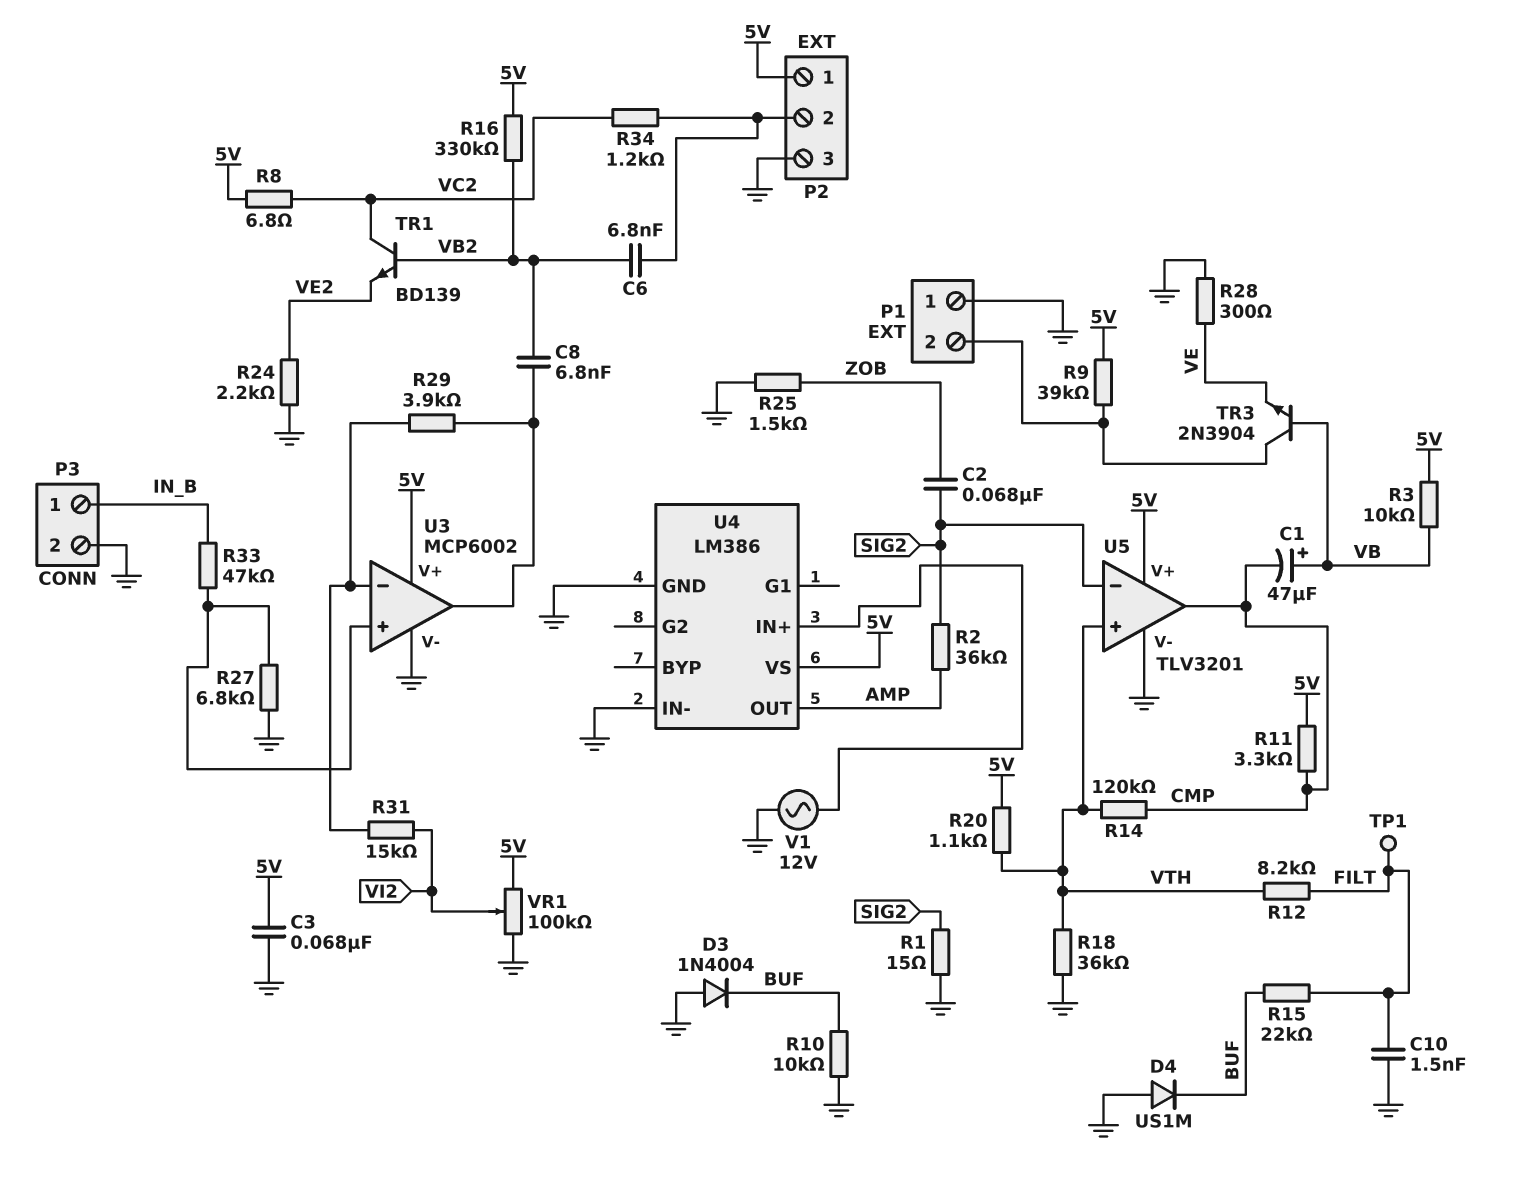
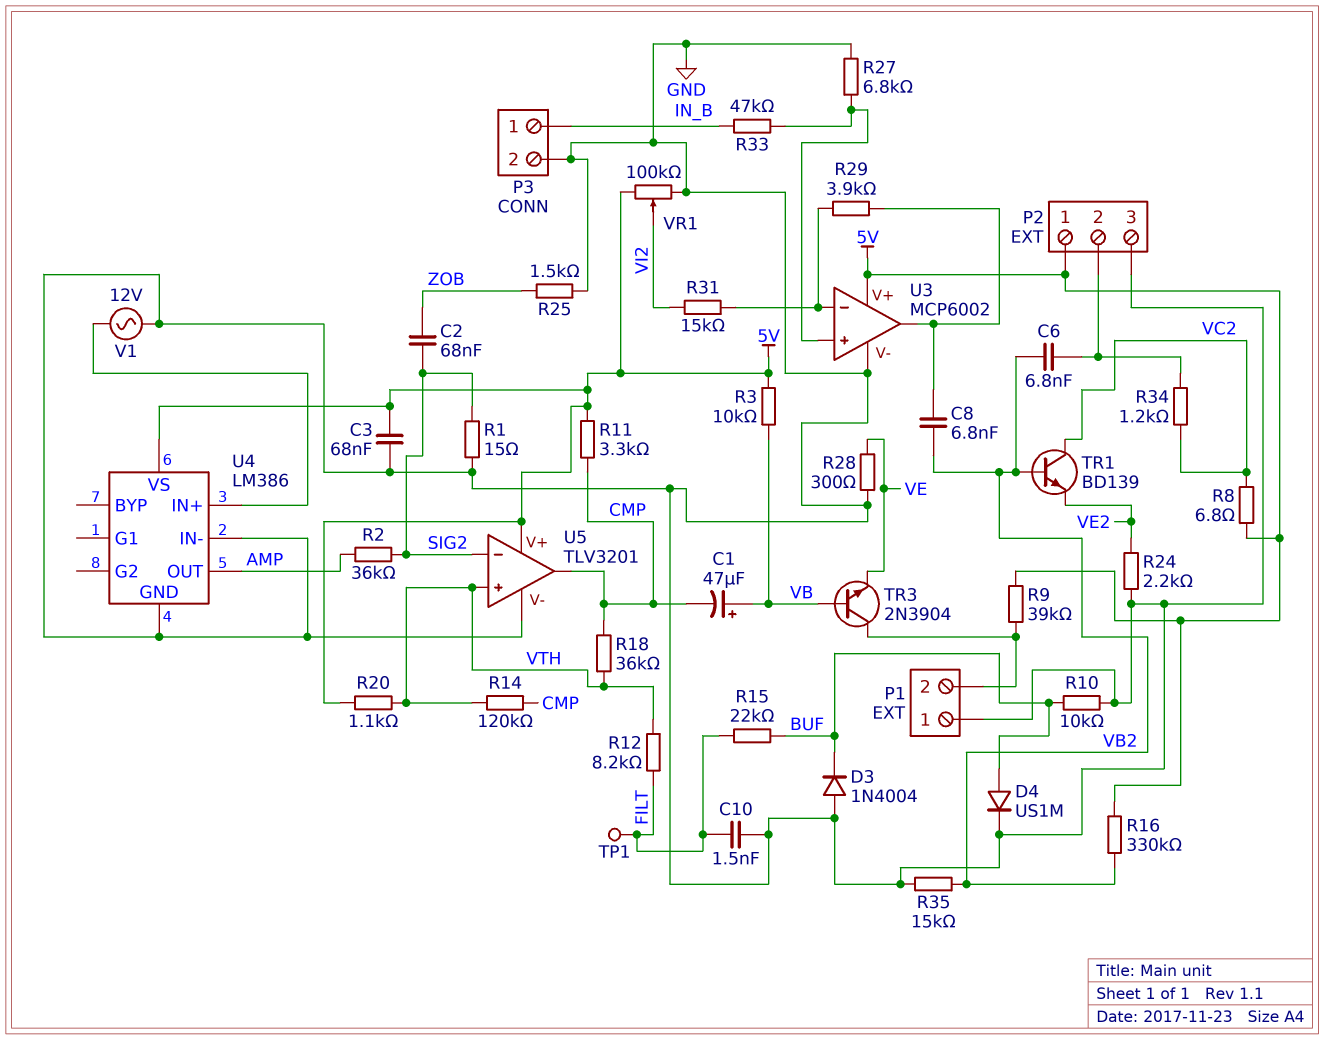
D4: diode US1M (A GND, K BUF) -> diode US1M (A BUF, K GND)
R18: 36k (GND, VTH) -> 36k (CMP, VTH)
R35: none -> 15k (GND, VB2)

